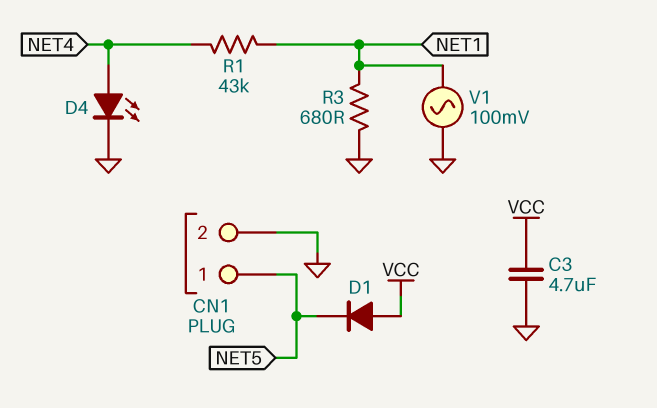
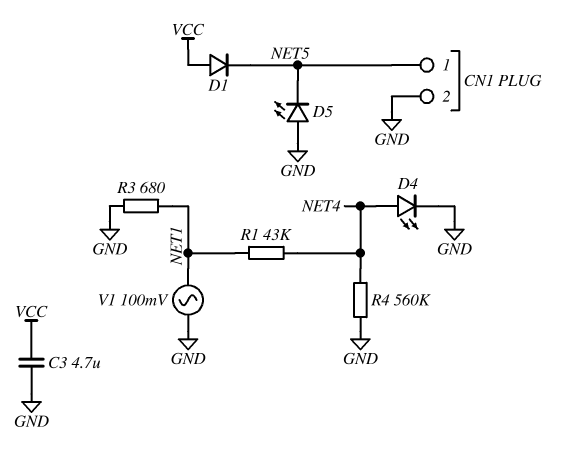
D5: none -> LED (A GND, K NET5)
R4: none -> 560k (GND, NET4)

